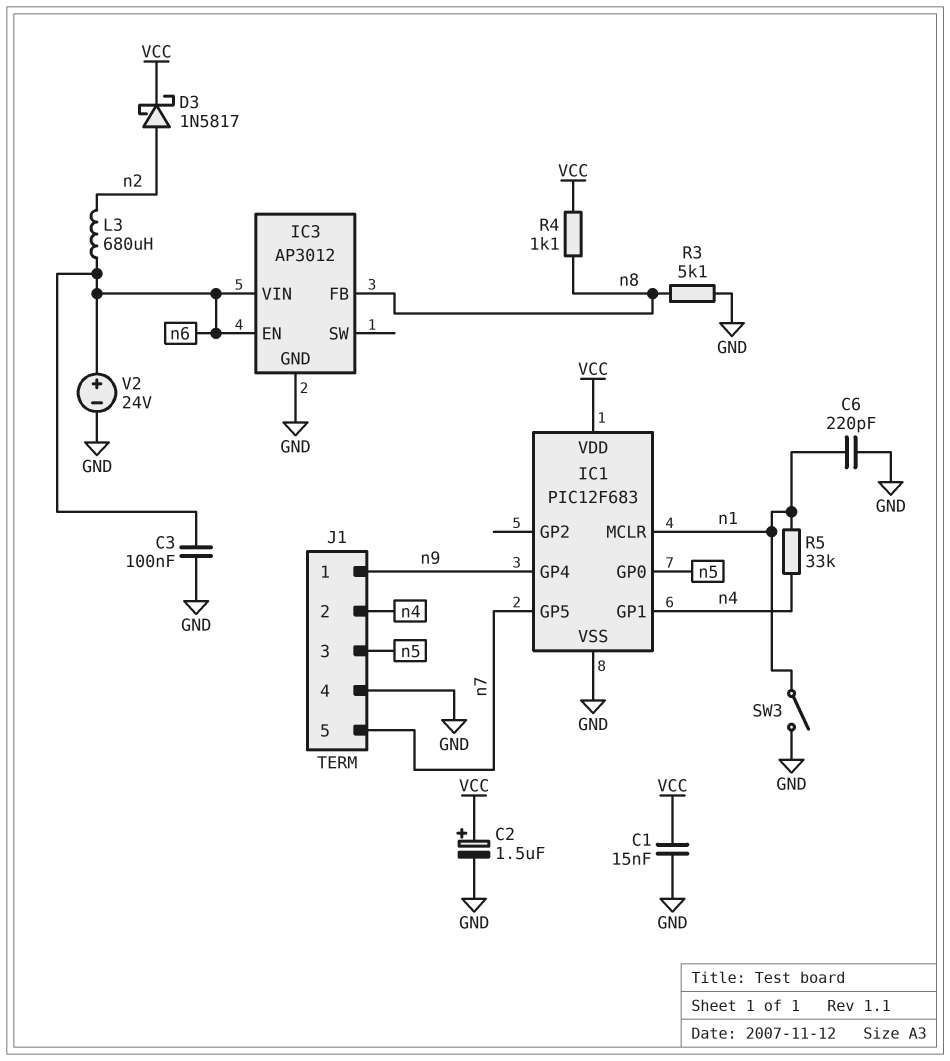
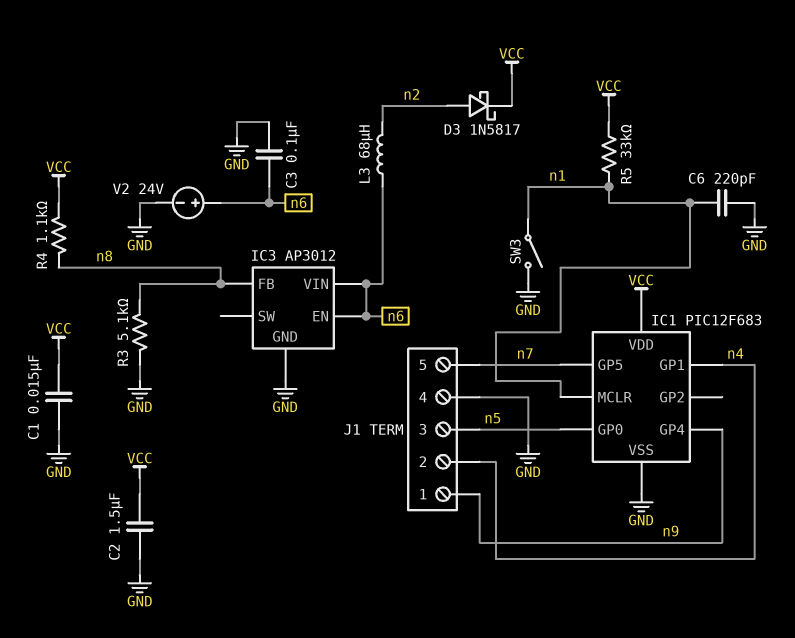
C2: 1.5uF (plus VCC, minus GND) -> 1.5uF (GND, VCC)
L3: 680uH (n2, n6) -> 68uH (n2, n6)
R5: 33k (n1, n4) -> 33k (VCC, n1)

